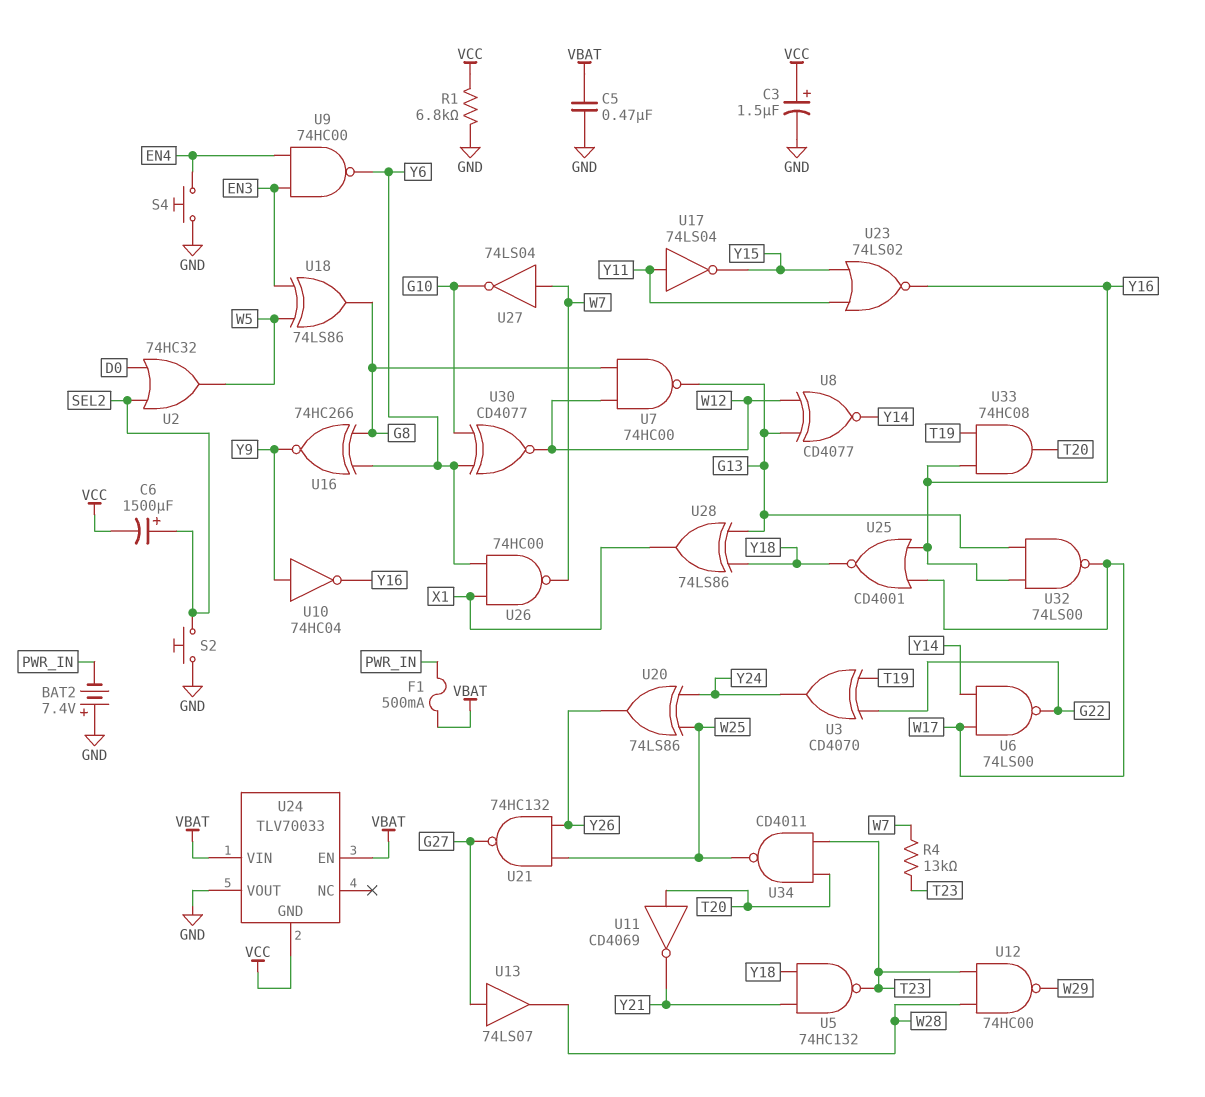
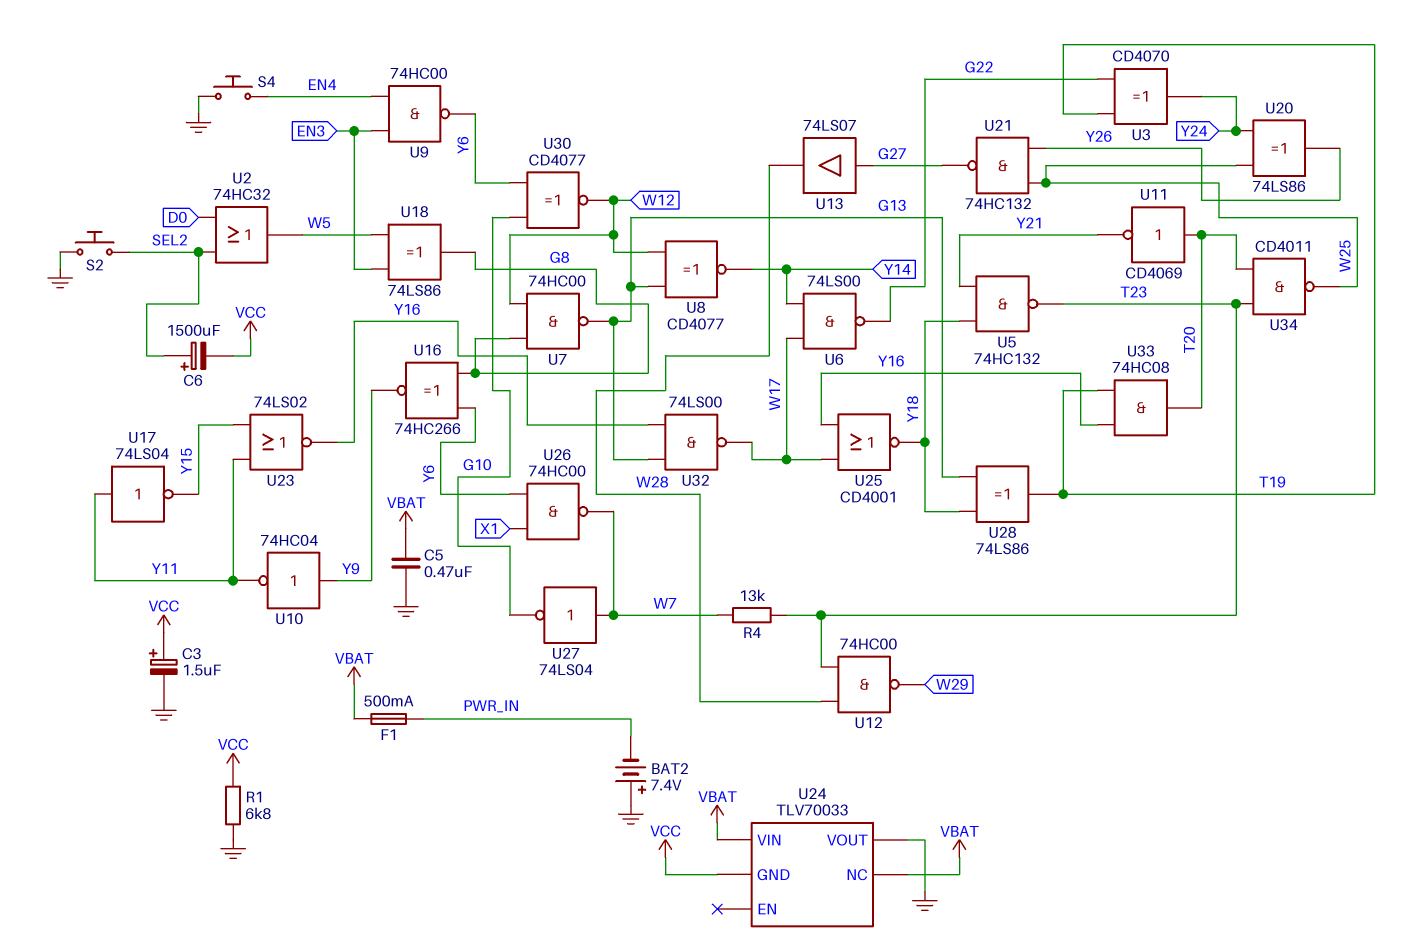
U10: NOT 74HC04 (in Y9, out Y16) -> NOT 74HC04 (in Y9, out Y11)
U24 pin EN: VBAT -> none
U24 pin NC: none -> VBAT
U28: XOR 74LS86 (in G13, in Y18, out X1) -> XOR 74LS86 (in G13, in Y18, out T19)

